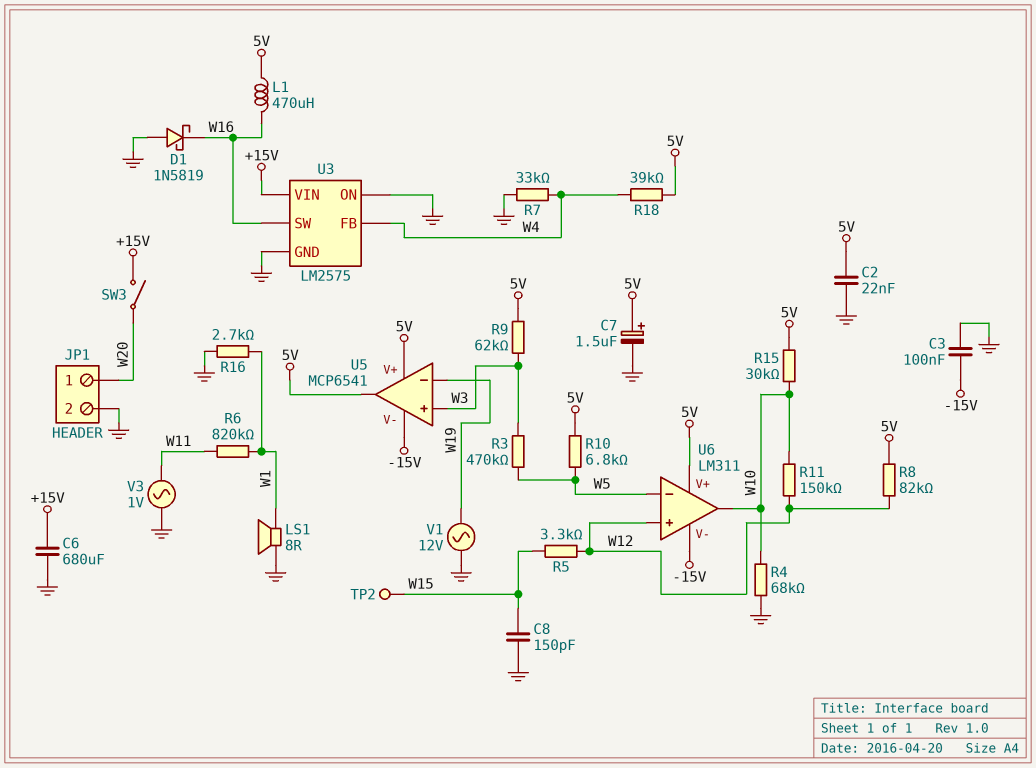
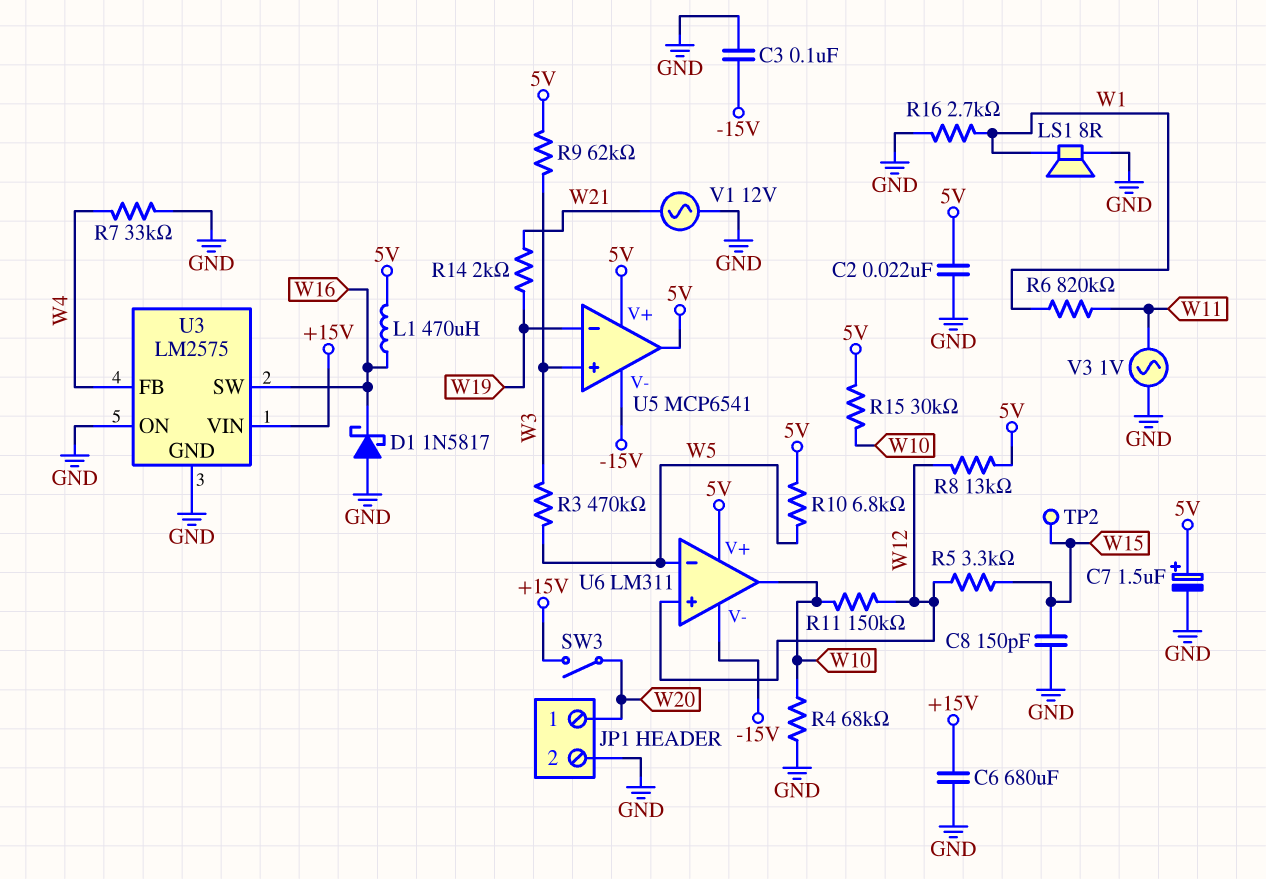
D1: schottky 1N5819 (A GND, K W16) -> schottky 1N5817 (A GND, K W16)
R8: 82k (5V, W12) -> 13k (5V, W12)
R14: none -> 2k (W19, W21)
R18: 39k (5V, W4) -> none
V1: AC 12V (GND, W19) -> AC 12V (GND, W21)

